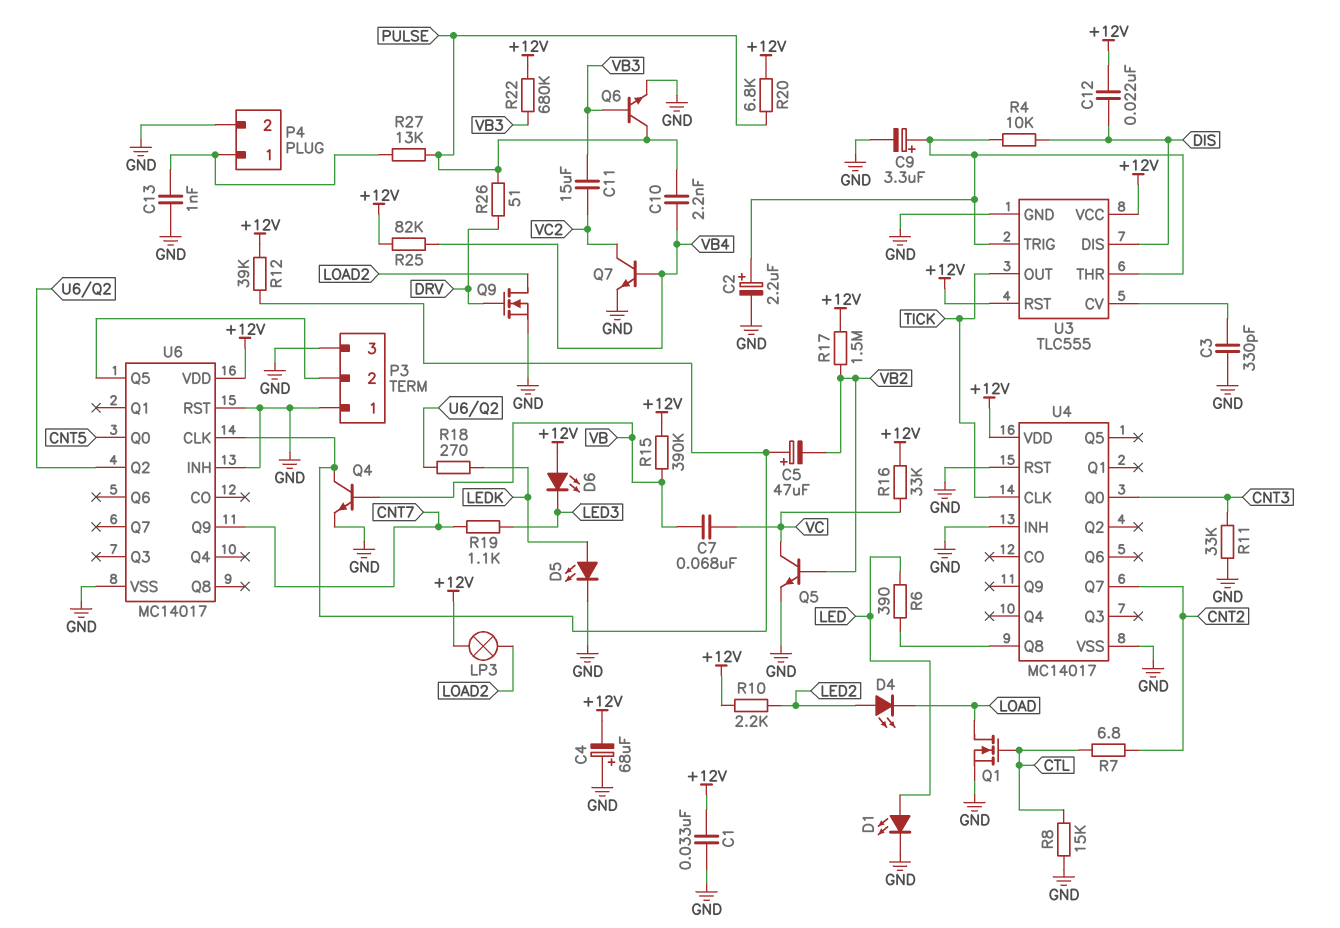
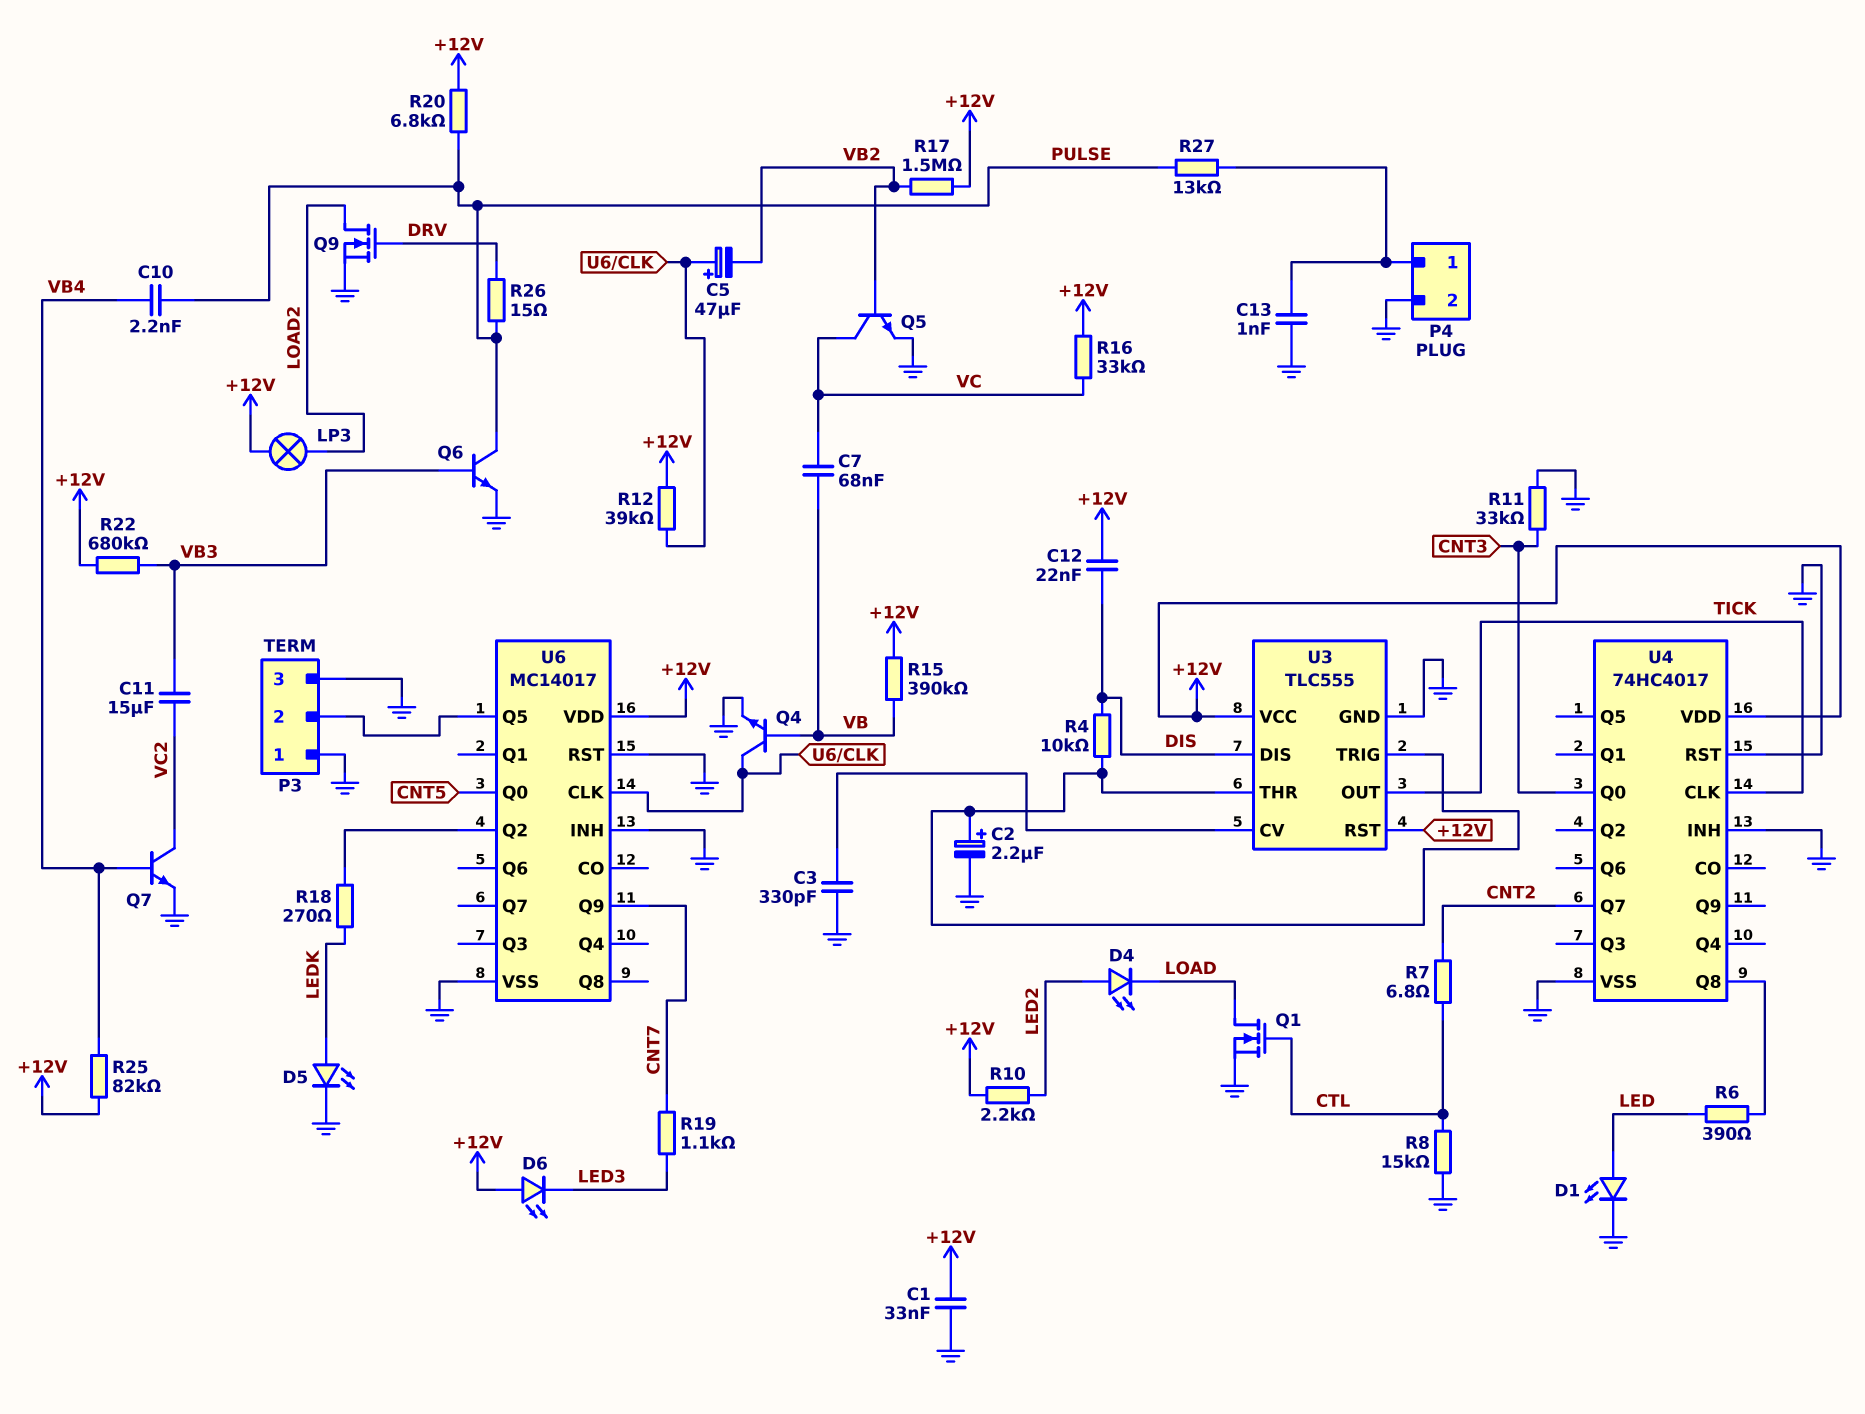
C4: 68uF (plus GND, minus +12V) -> none
C9: 3.3uF (plus U3/THR, minus GND) -> none
R26: 51 (DRV, PULSE) -> 15 (DRV, PULSE)
U4: MC14017 -> 74HC4017

